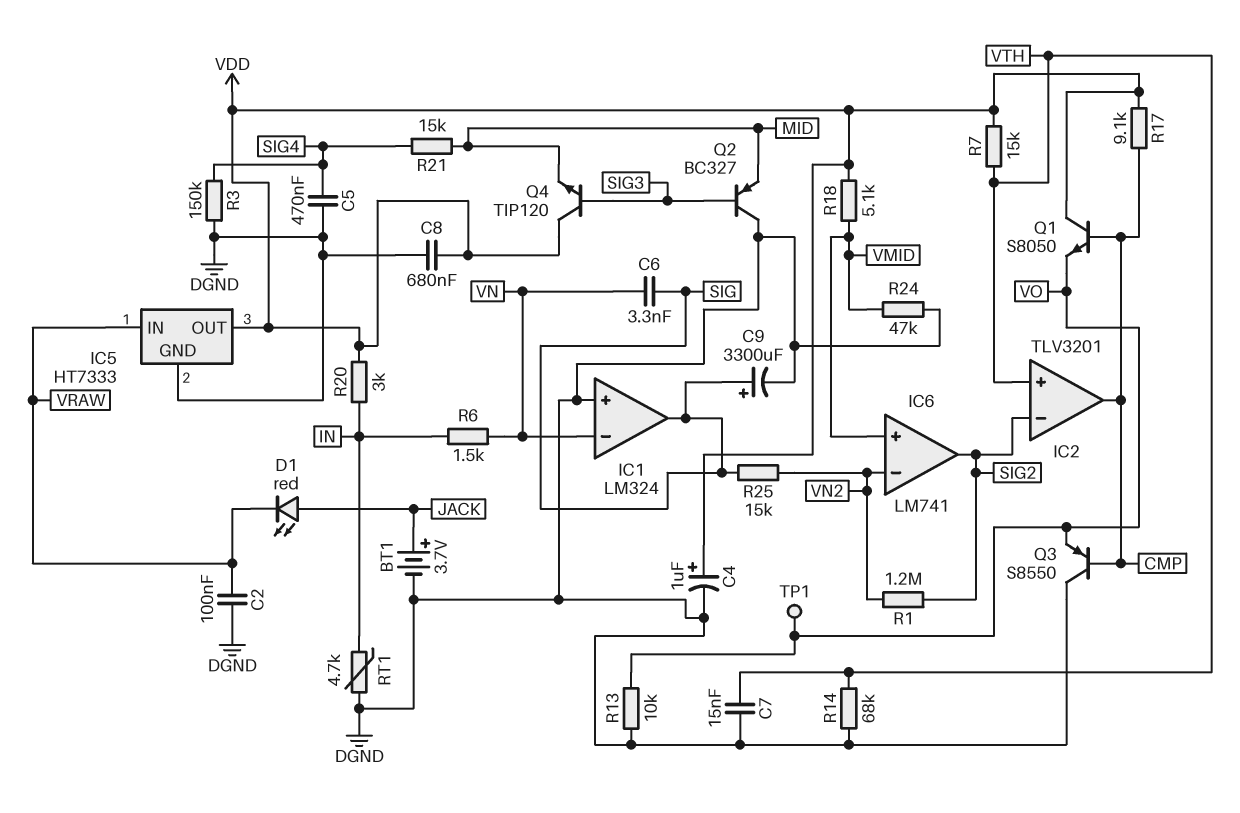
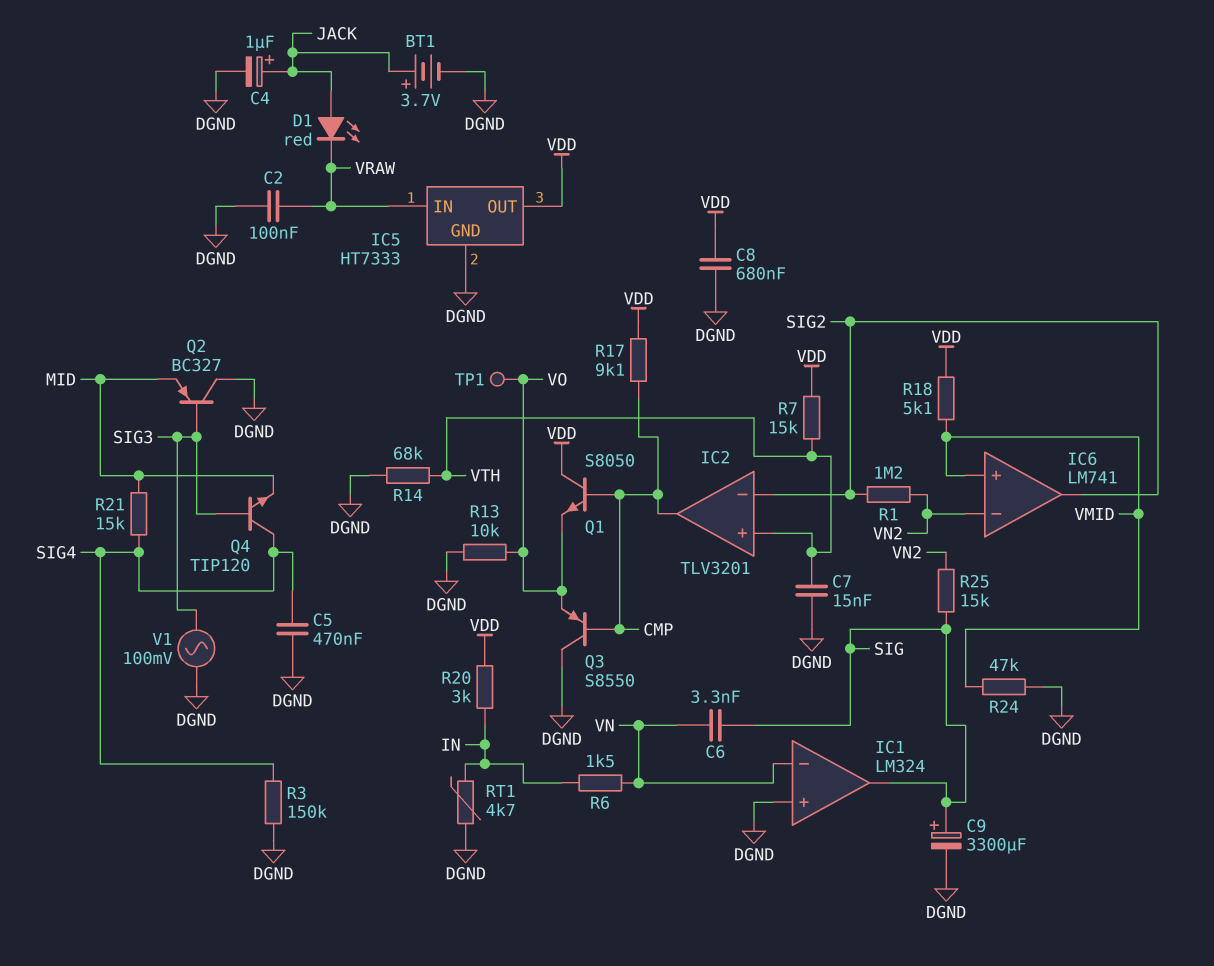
C4: 1uF (plus VDD, minus DGND) -> 1uF (plus JACK, minus DGND)
Q4: NPN TIP120 (B SIG3, C VDD, E MID) -> NPN TIP120 (B SIG3, C SIG4, E MID)
V1: none -> AC 100mV (DGND, SIG3)

